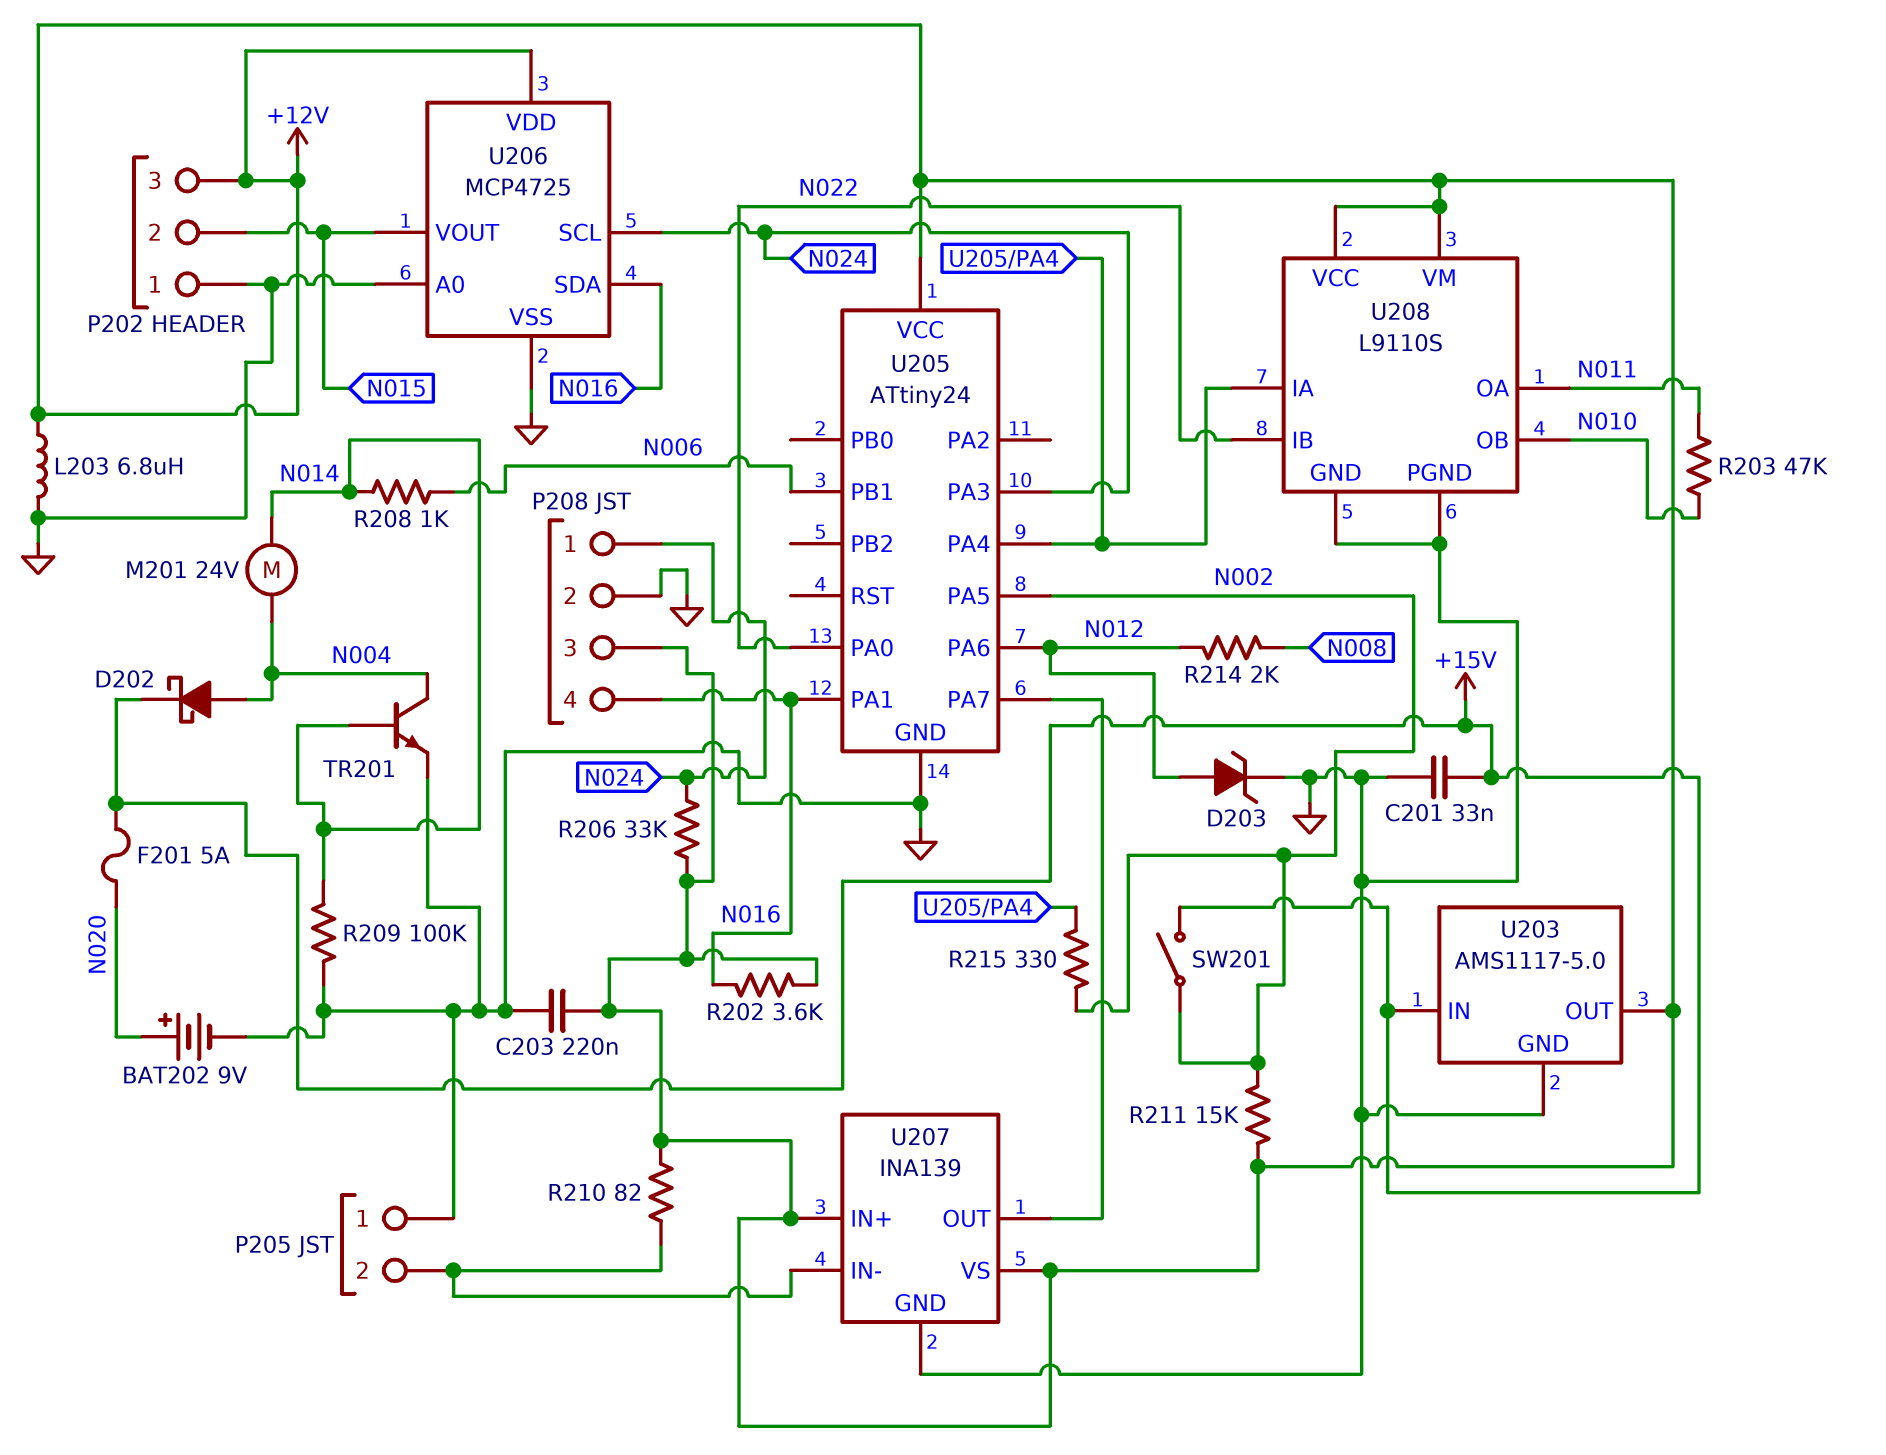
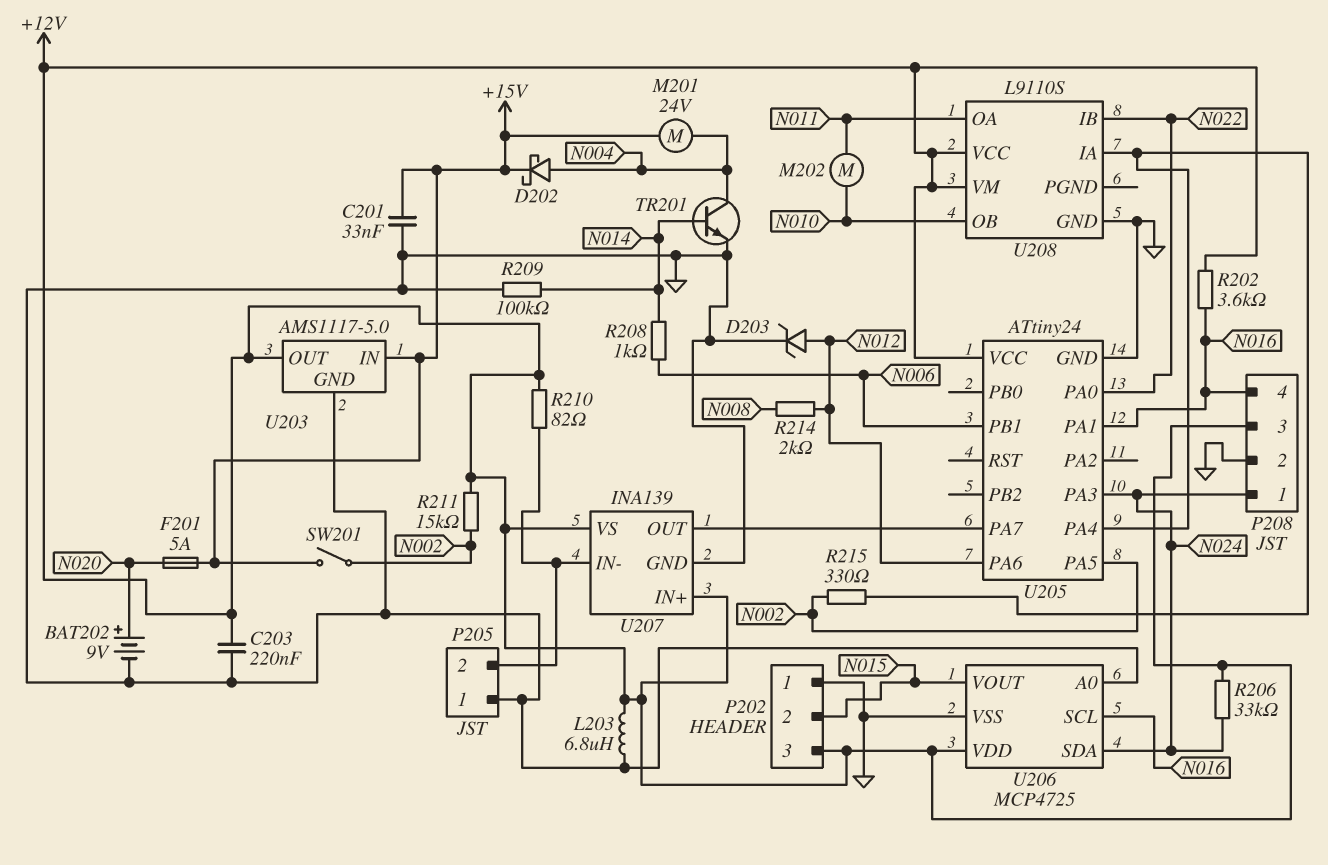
M201: motor 24V (N004, N014) -> motor 24V (+15V, N004)
M202: none -> motor (N010, N011)
R203: 47k (N010, N011) -> none
U206 pin SCL: N024 -> N016
U206 pin SDA: N016 -> N024
U208 pin PGND: GND -> none

